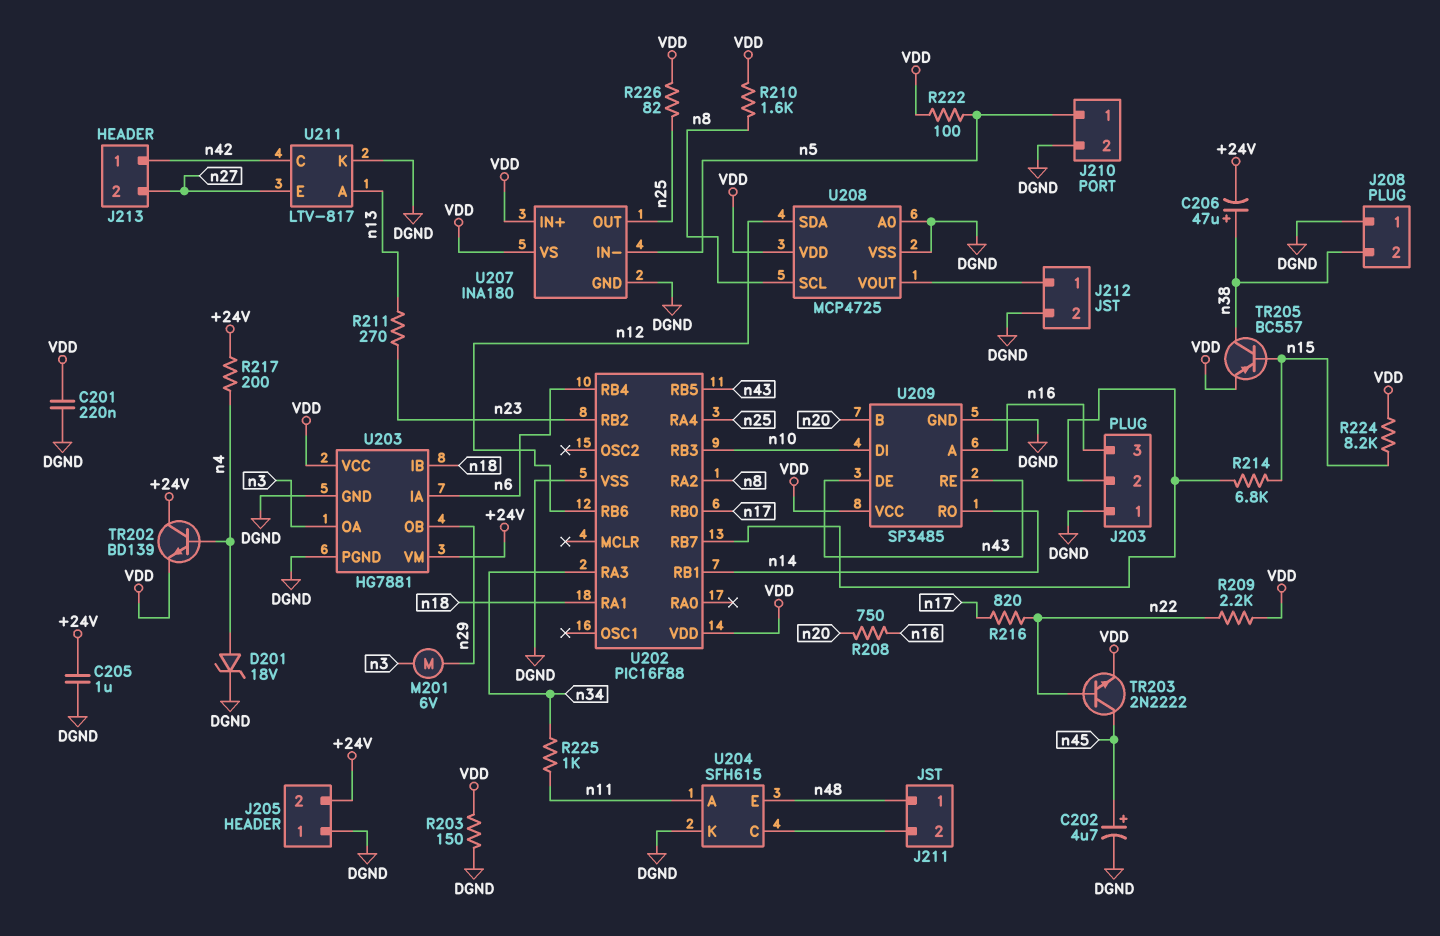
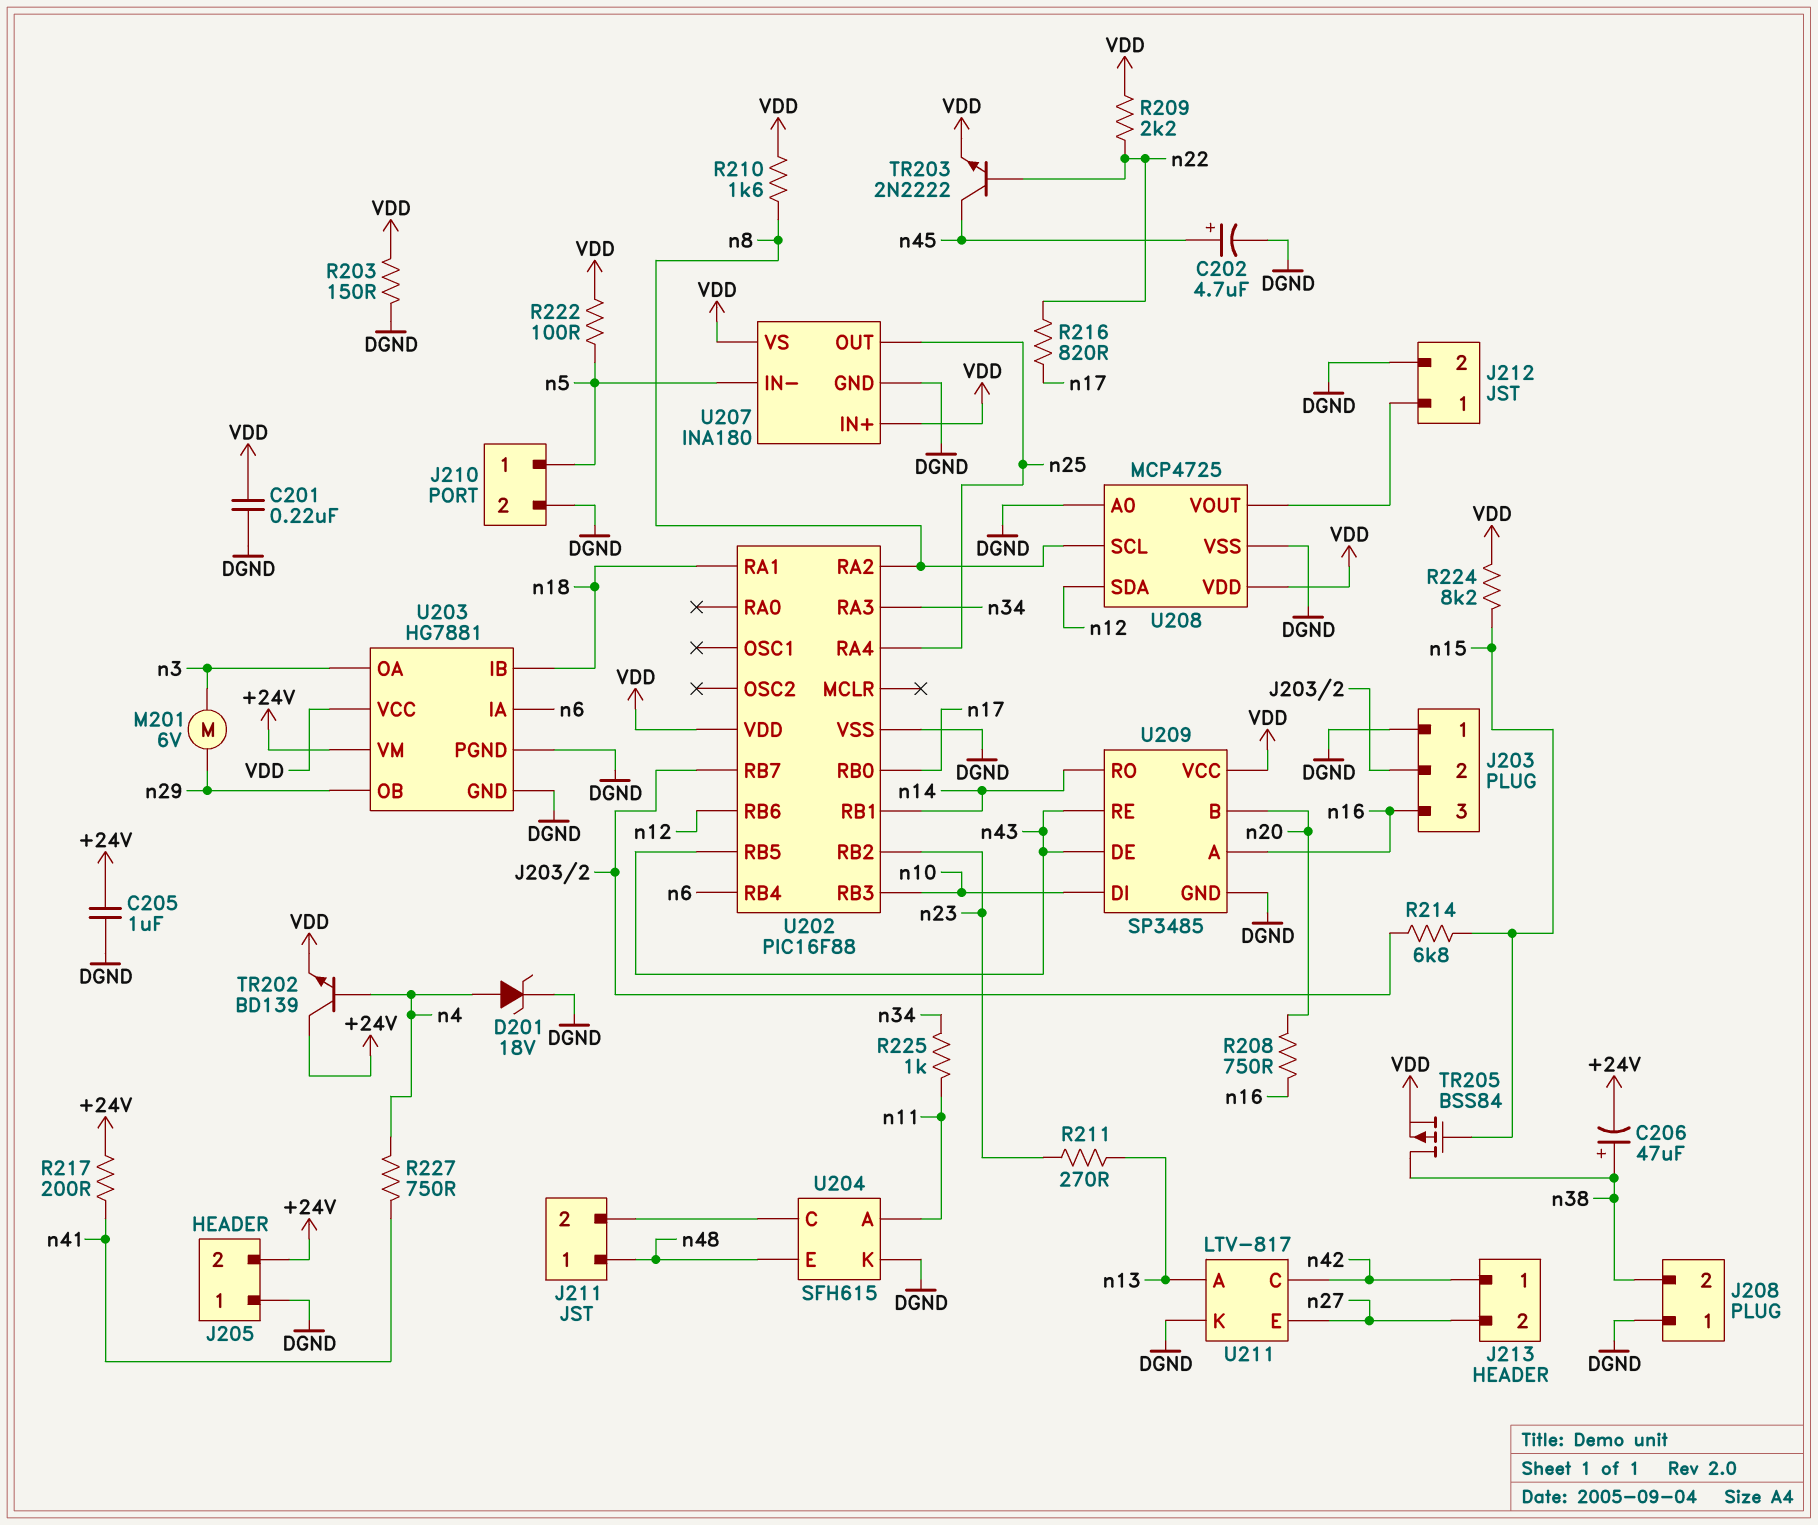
R217: 200 (+24V, n4) -> 200 (+24V, n41)
R226: 82 (VDD, n25) -> none
R227: none -> 750 (n4, n41)
TR205: PNP BC557 (B n15, C n38, E VDD) -> PMOS BSS84 (G n15, D n38, S VDD)

